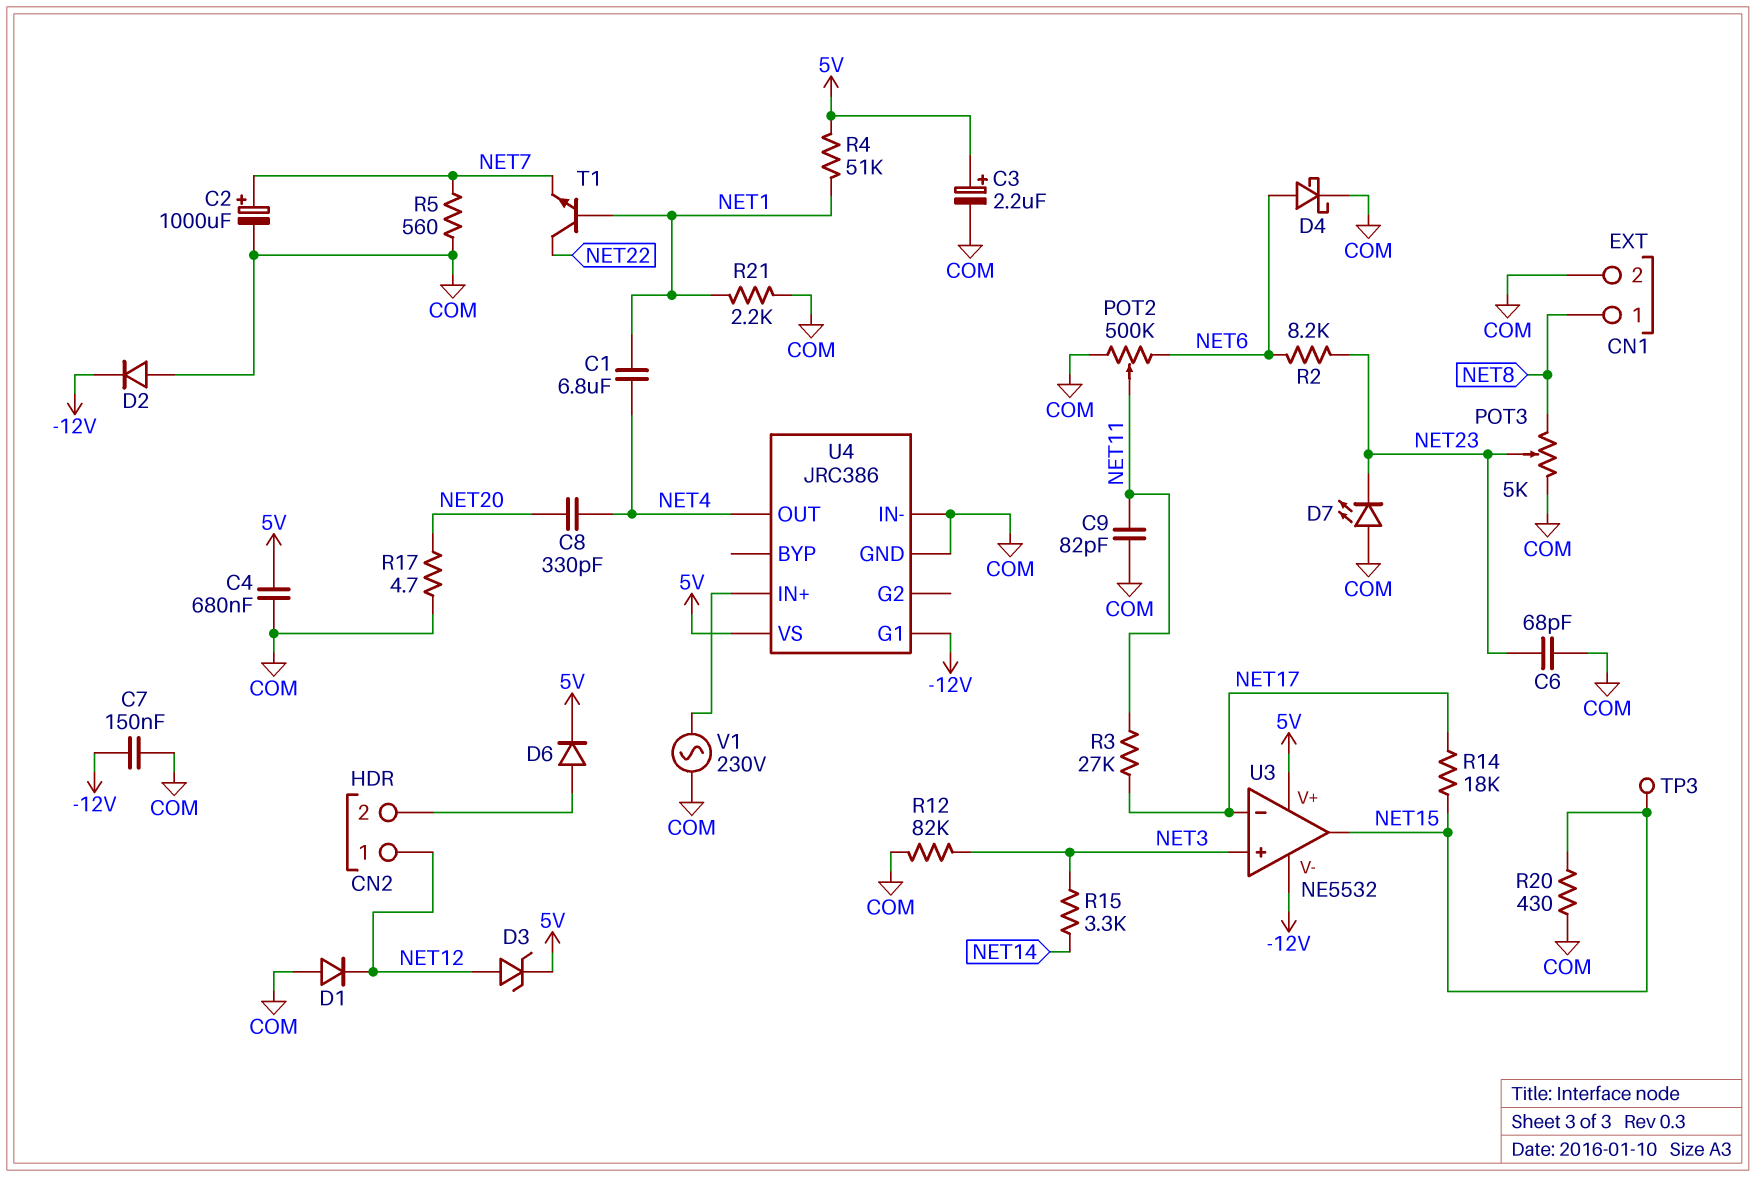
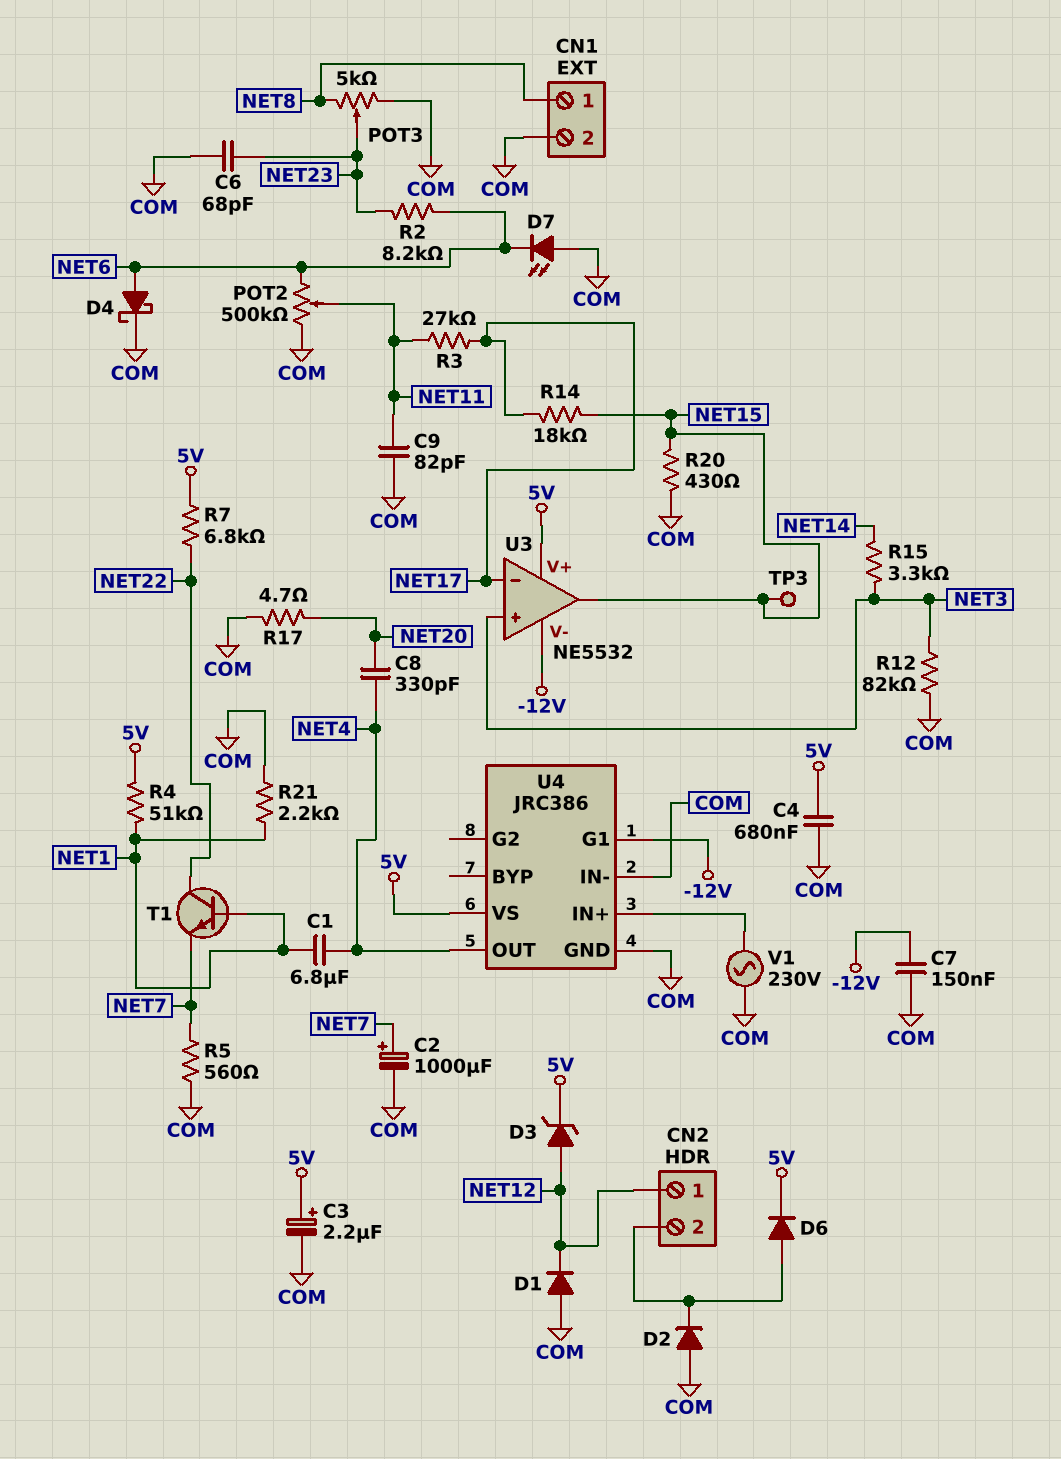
D2: diode (A COM, K -12V) -> diode (A COM, K CN2/2)
D7: LED (A COM, K NET23) -> LED (A COM, K NET6)
R7: none -> 6.8k (5V, NET22)

